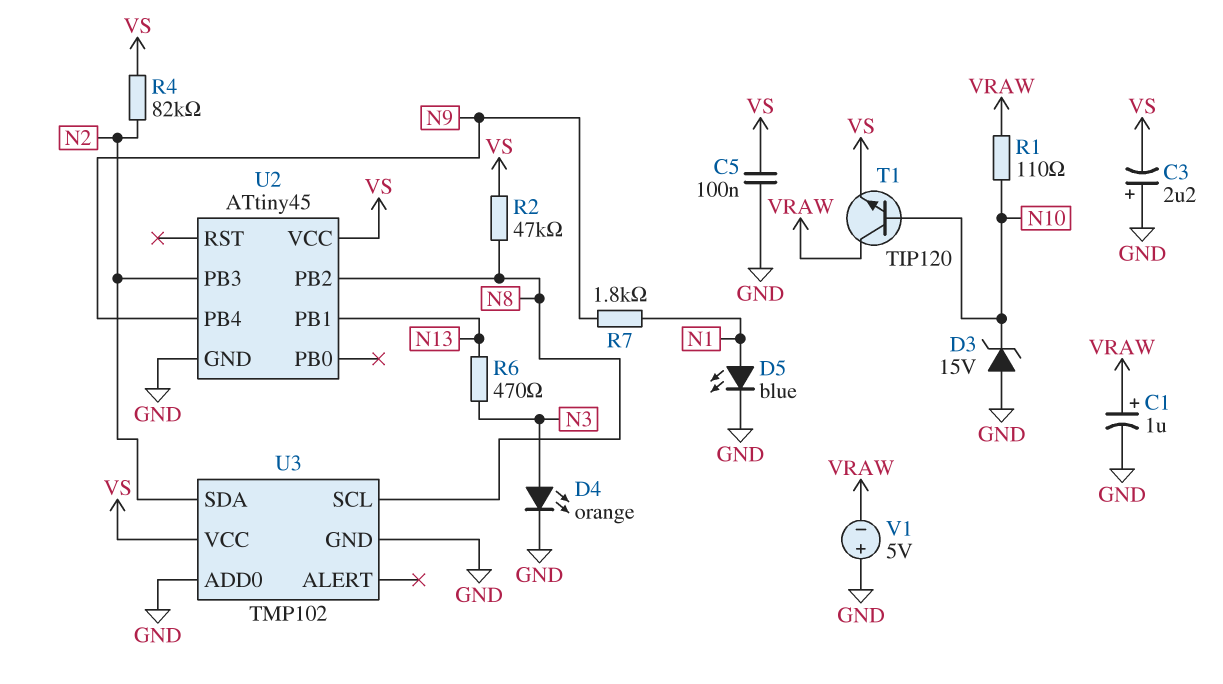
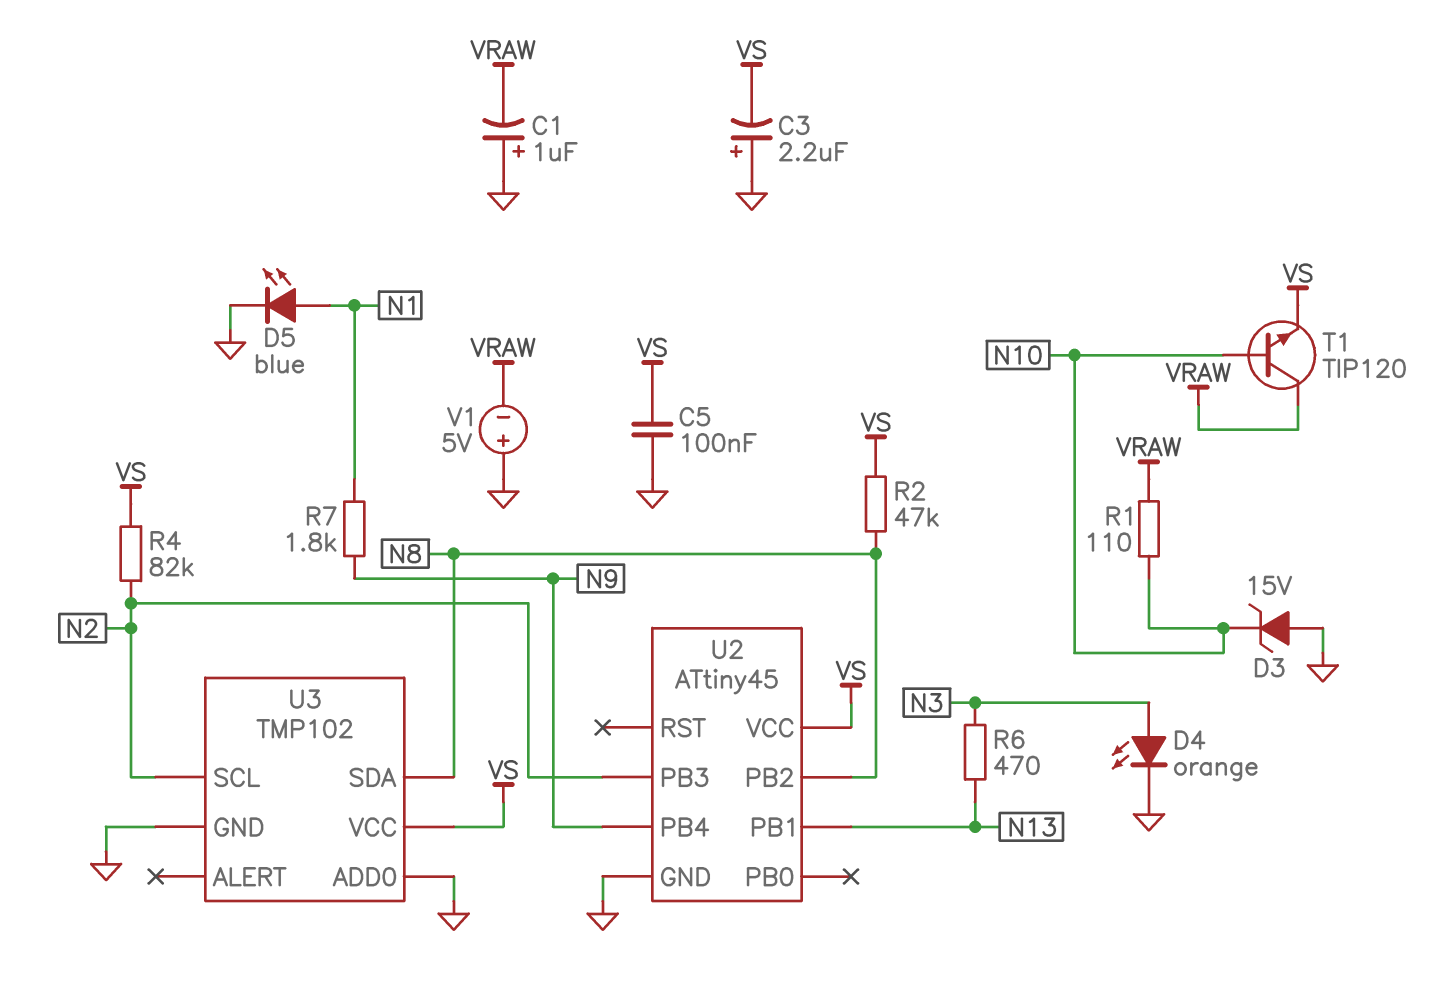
C1: 1uF (plus VRAW, minus GND) -> 1uF (plus GND, minus VRAW)
U3 pin SCL: N8 -> N2
U3 pin SDA: N2 -> N8

